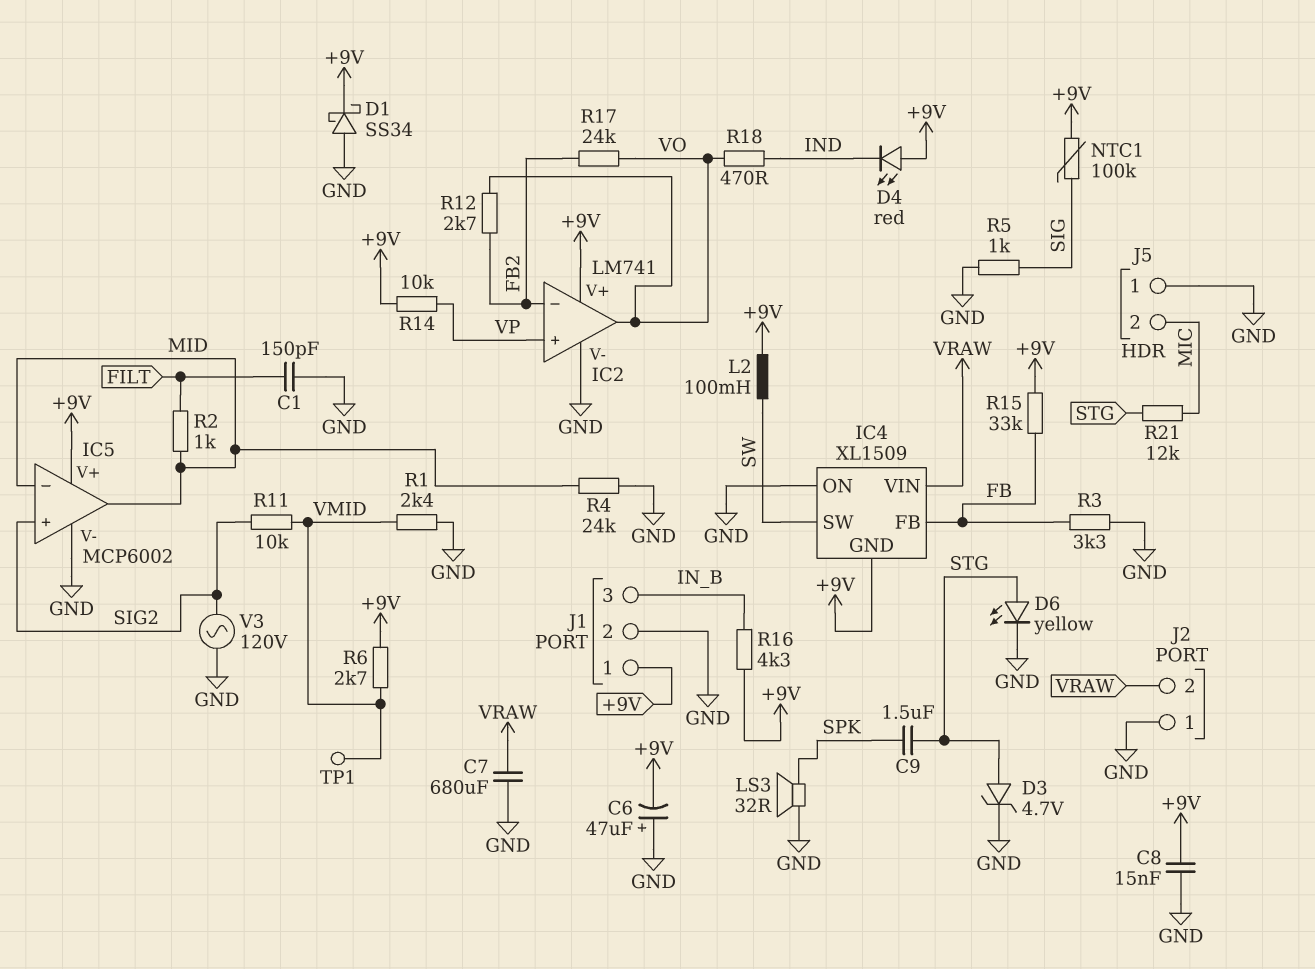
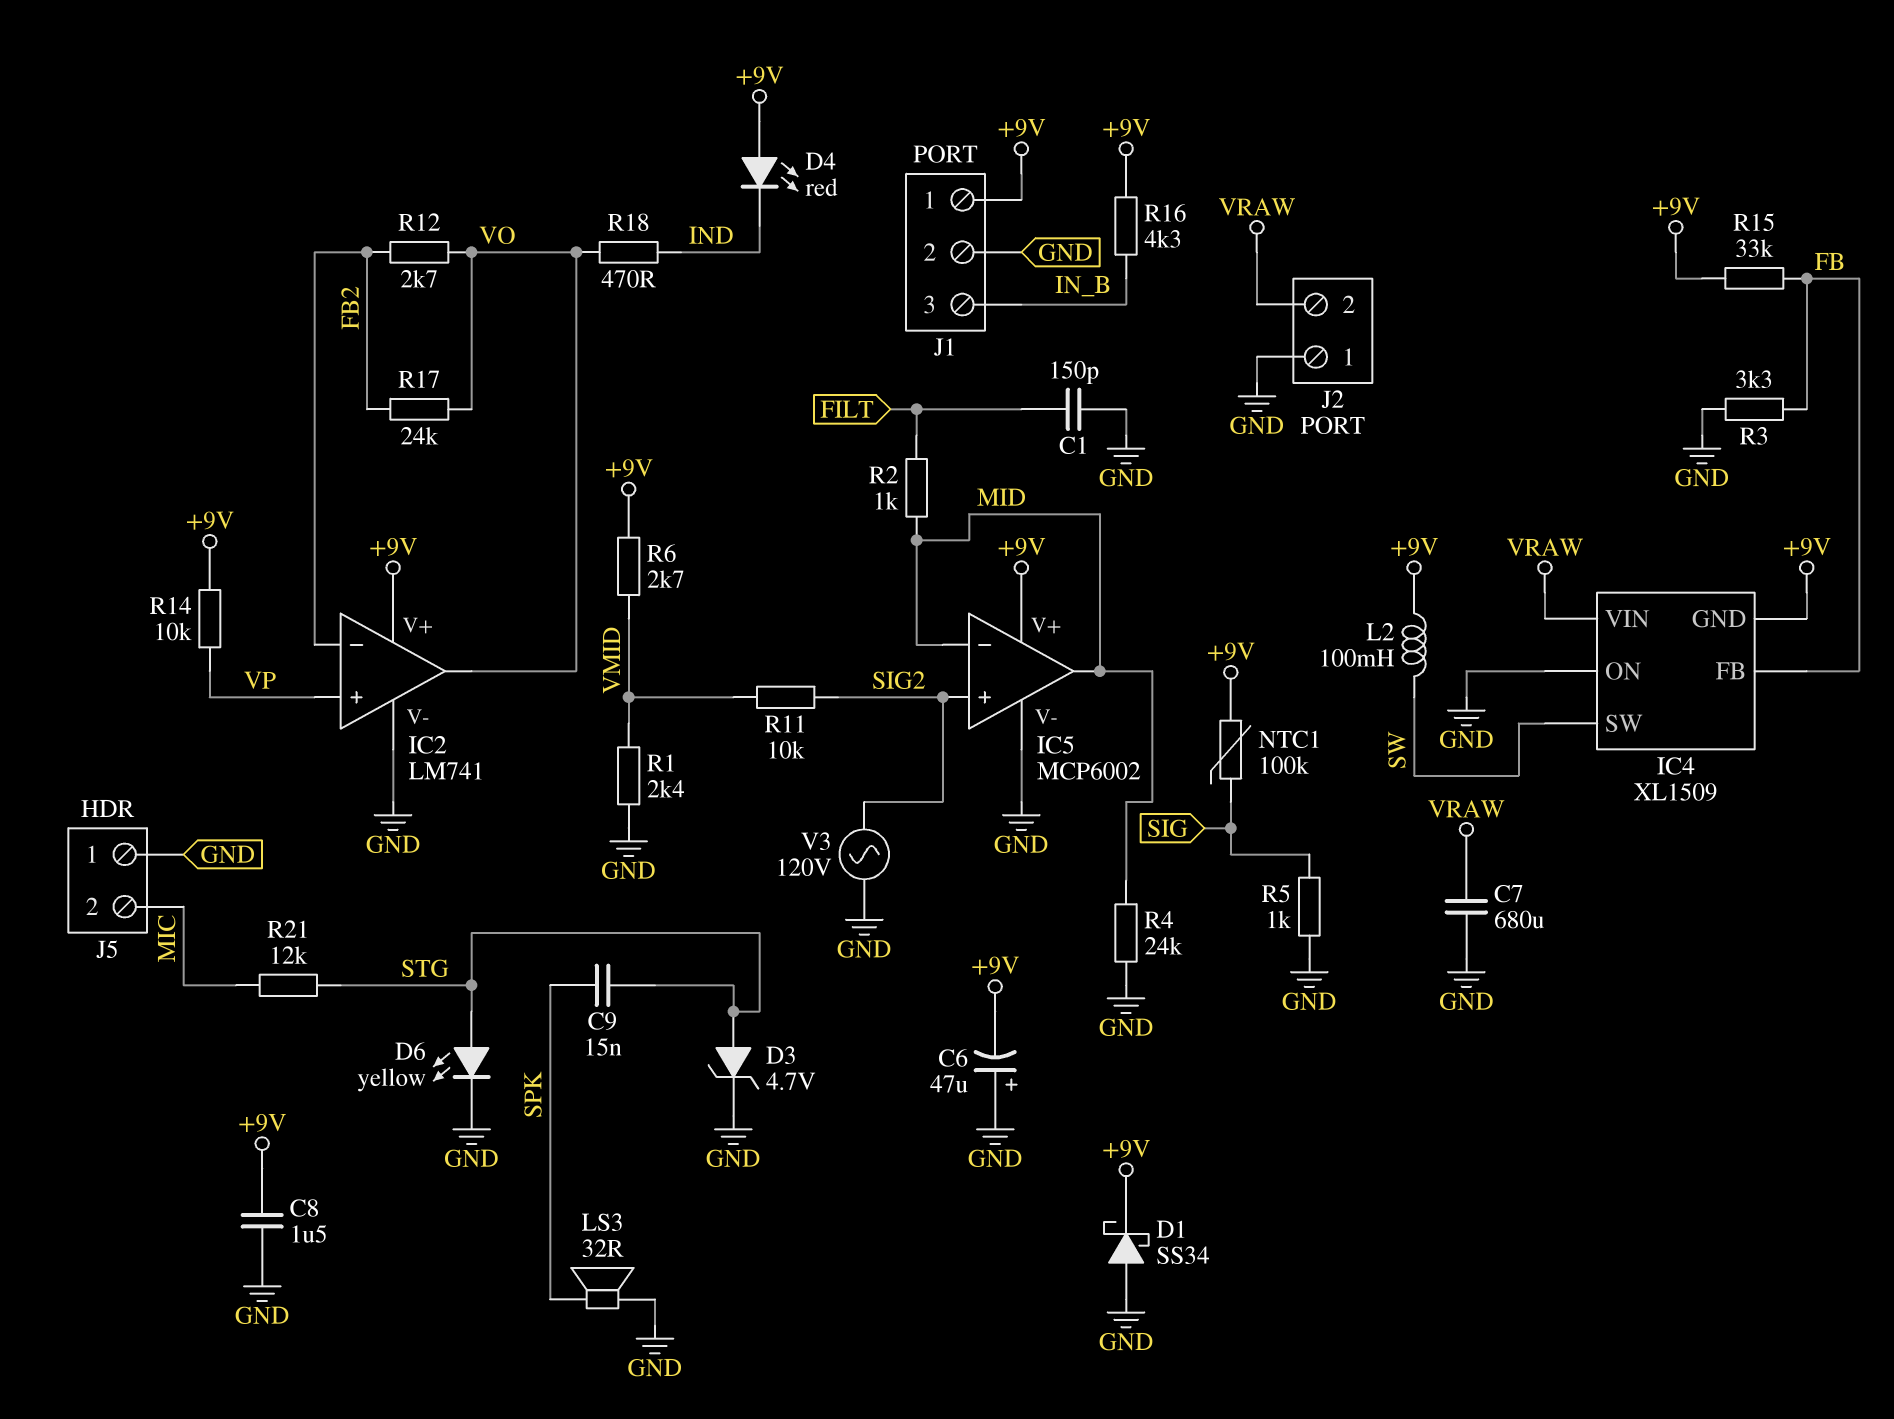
C8: 15nF (+9V, GND) -> 1.5uF (+9V, GND)
C9: 1.5uF (SPK, STG) -> 15nF (SPK, STG)
TP1: test point (VMID) -> none

